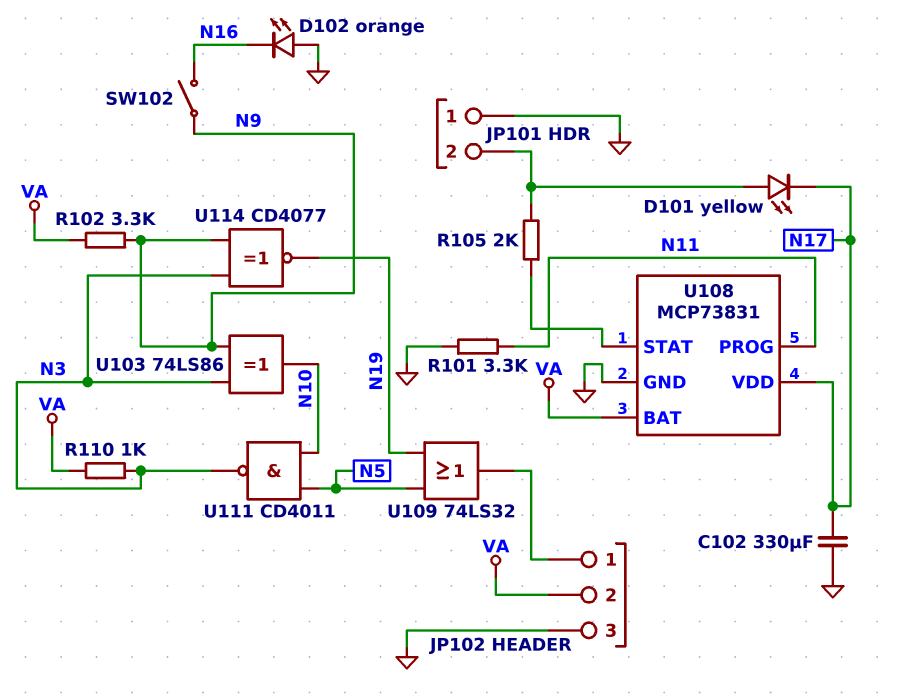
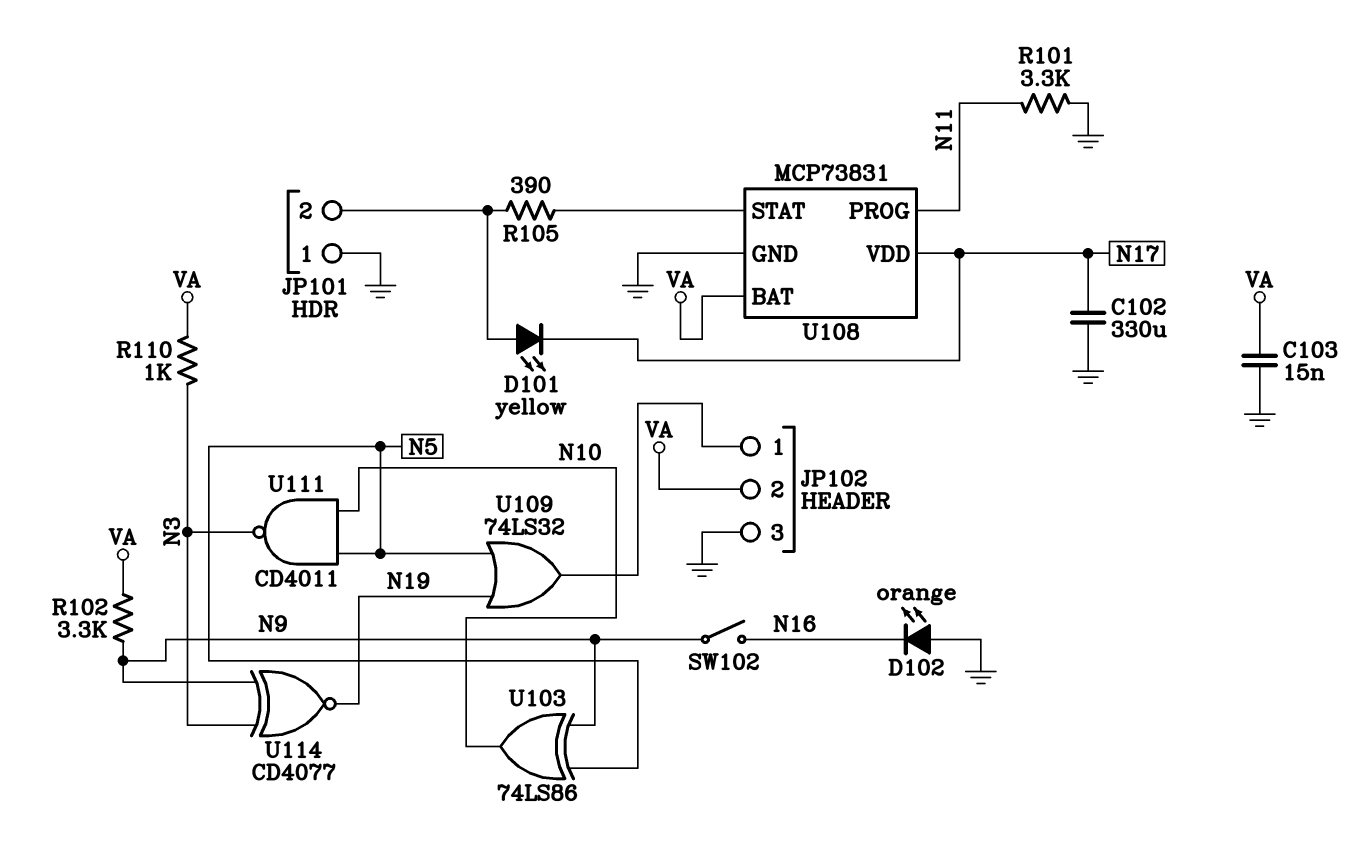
C103: none -> 15nF (GND, VA)
R105: 2k (JP101/2, U108/STAT) -> 390 (JP101/2, U108/STAT)
U103: XOR 74LS86 (in N3, in N9, out N10) -> XOR 74LS86 (in N5, in N9, out N10)

